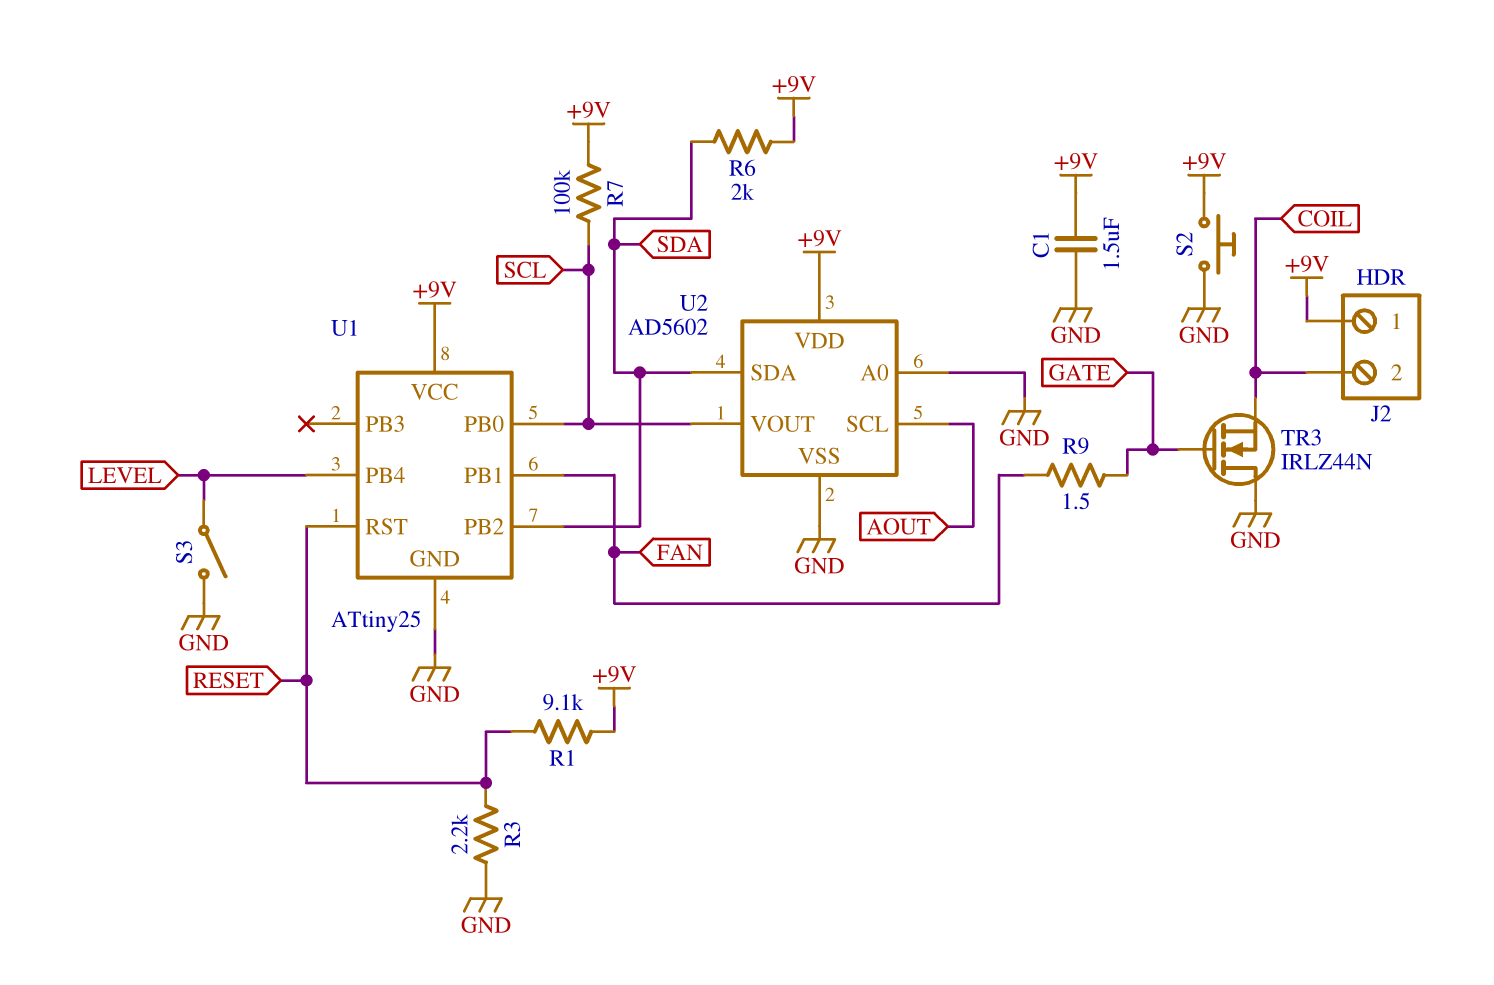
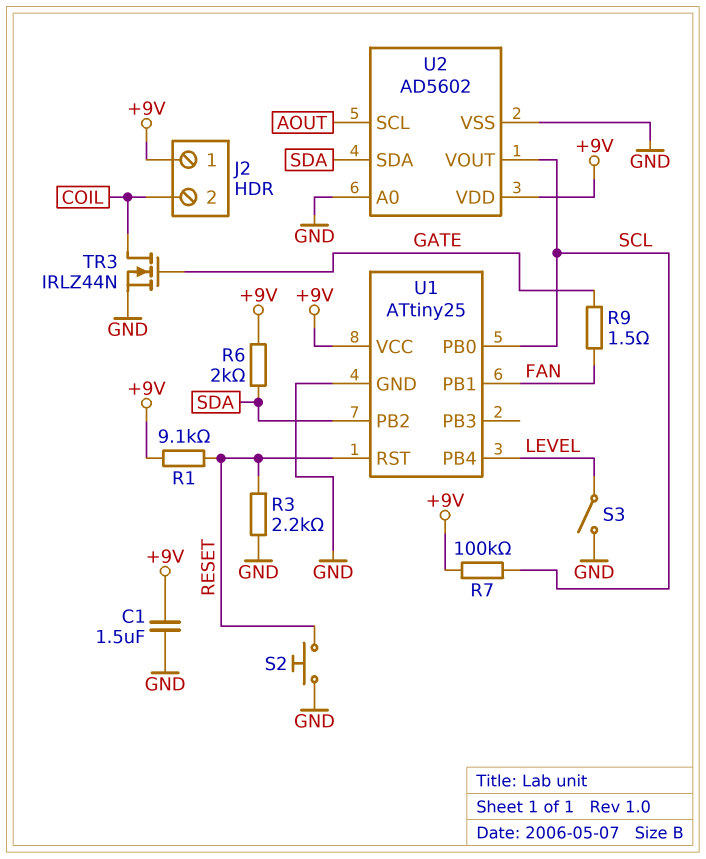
S2: button (+9V, GND) -> button (GND, RESET)
TR3: NMOS IRLZ44N (G GATE, D GND, S COIL) -> NMOS IRLZ44N (G GATE, D COIL, S GND)

